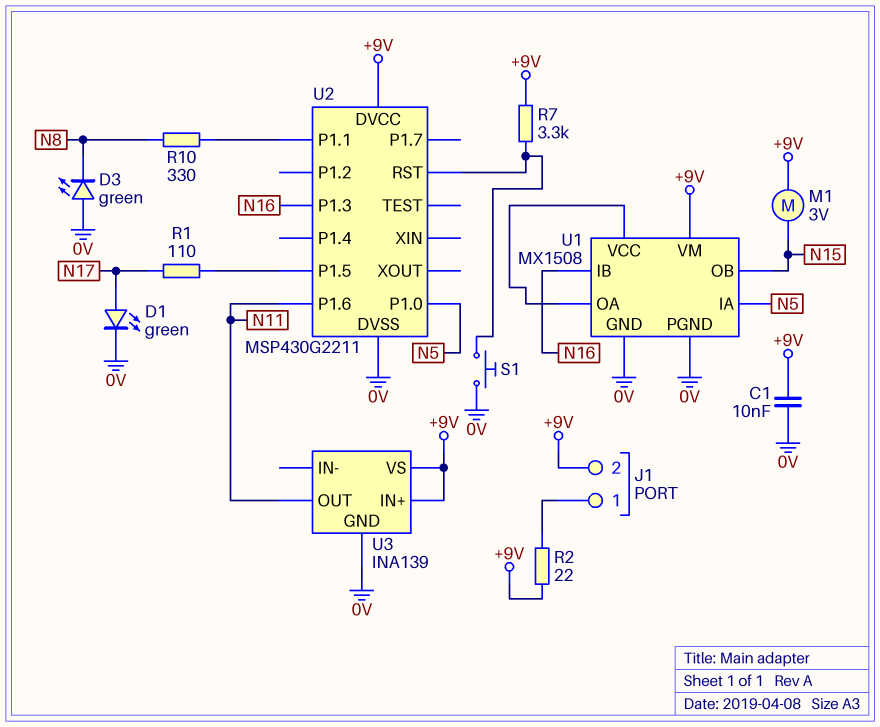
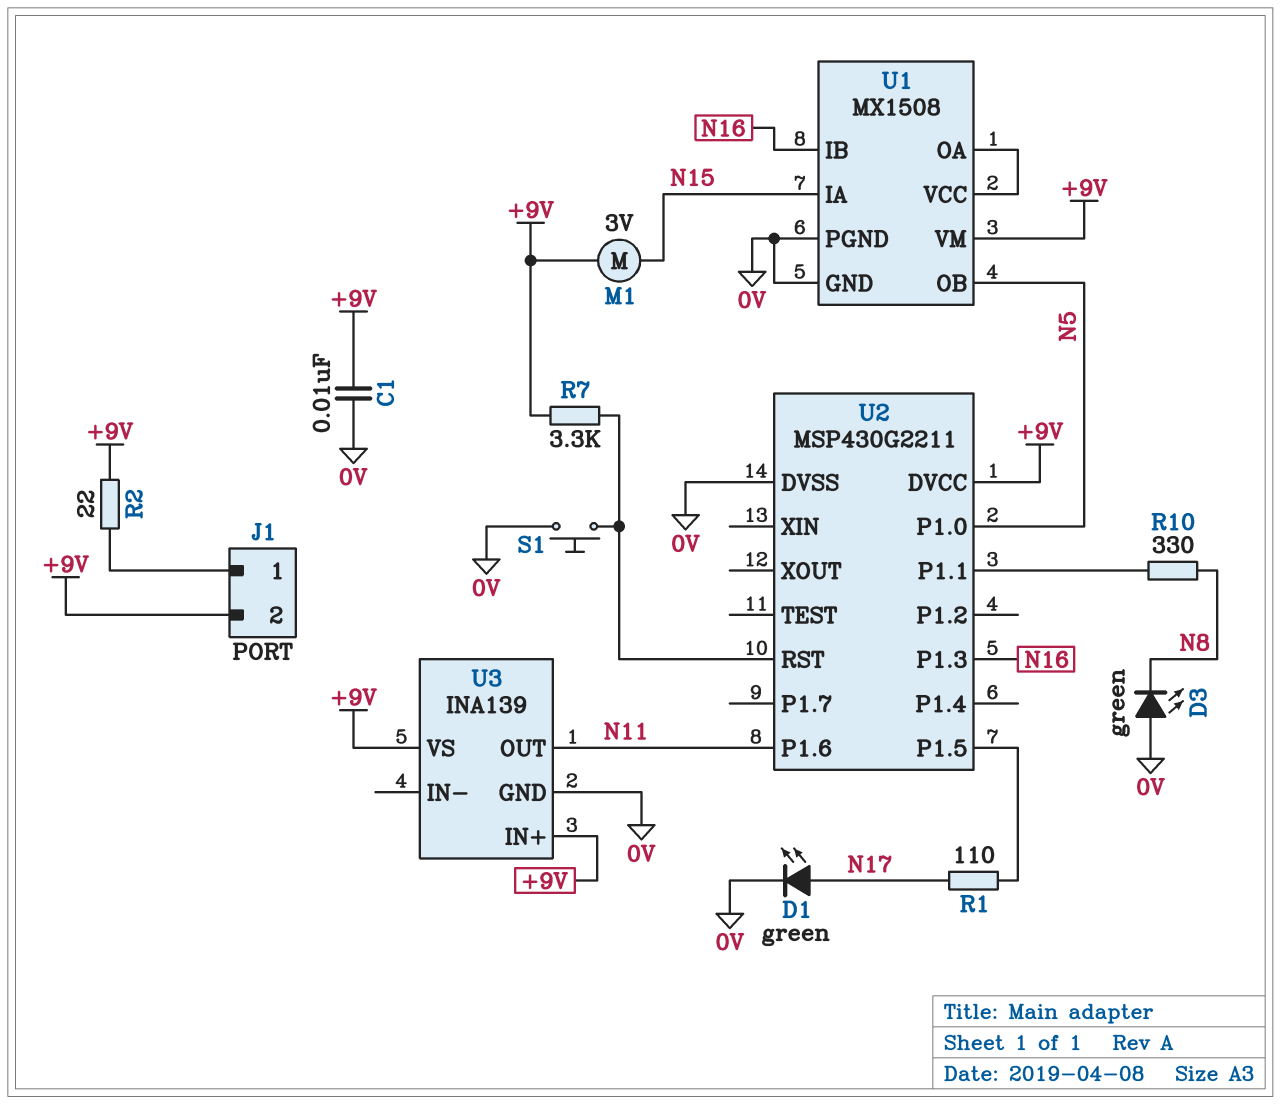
U1 pin IA: N5 -> N15
U1 pin OB: N15 -> N5

